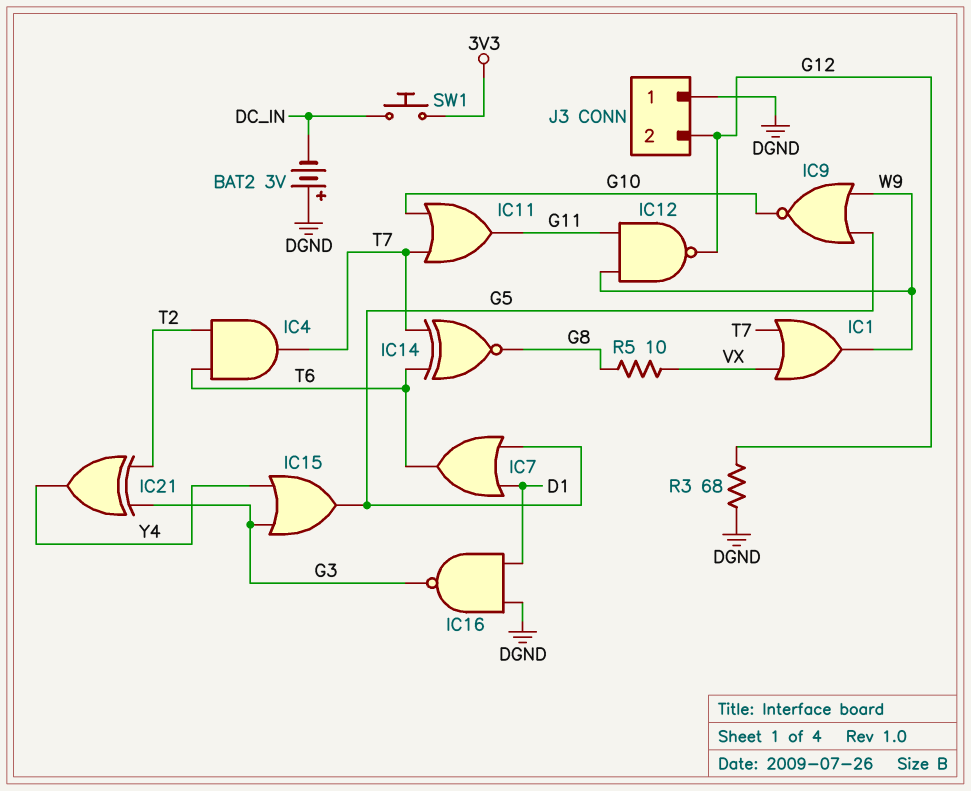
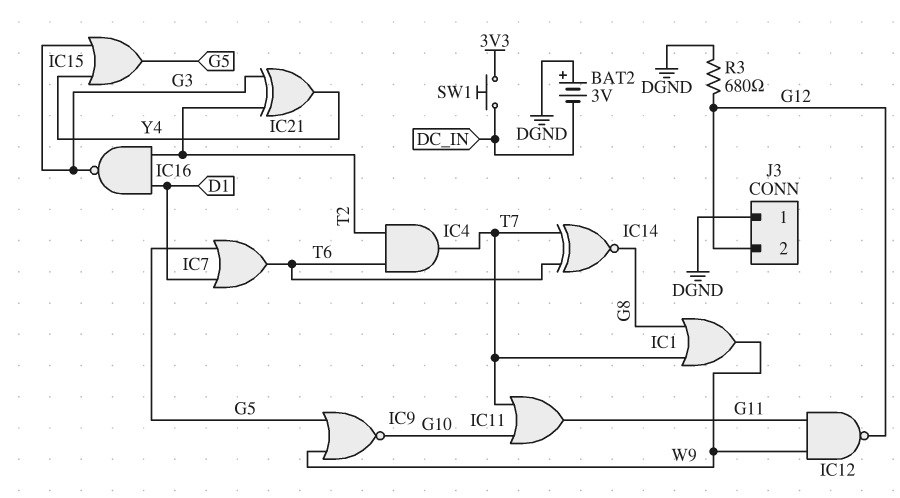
IC1: OR (in T7, in VX, out W9) -> OR (in G8, in T7, out W9)
IC16: NAND (in D1, in DGND, out G3) -> NAND (in D1, in T2, out G3)
R3: 68 (DGND, G12) -> 680 (DGND, G12)
R5: 10 (G8, VX) -> none

